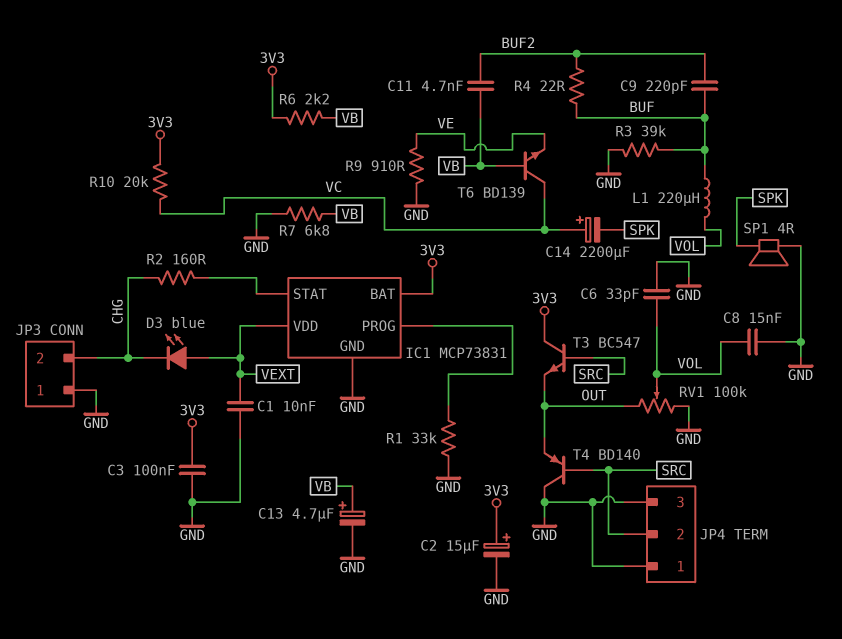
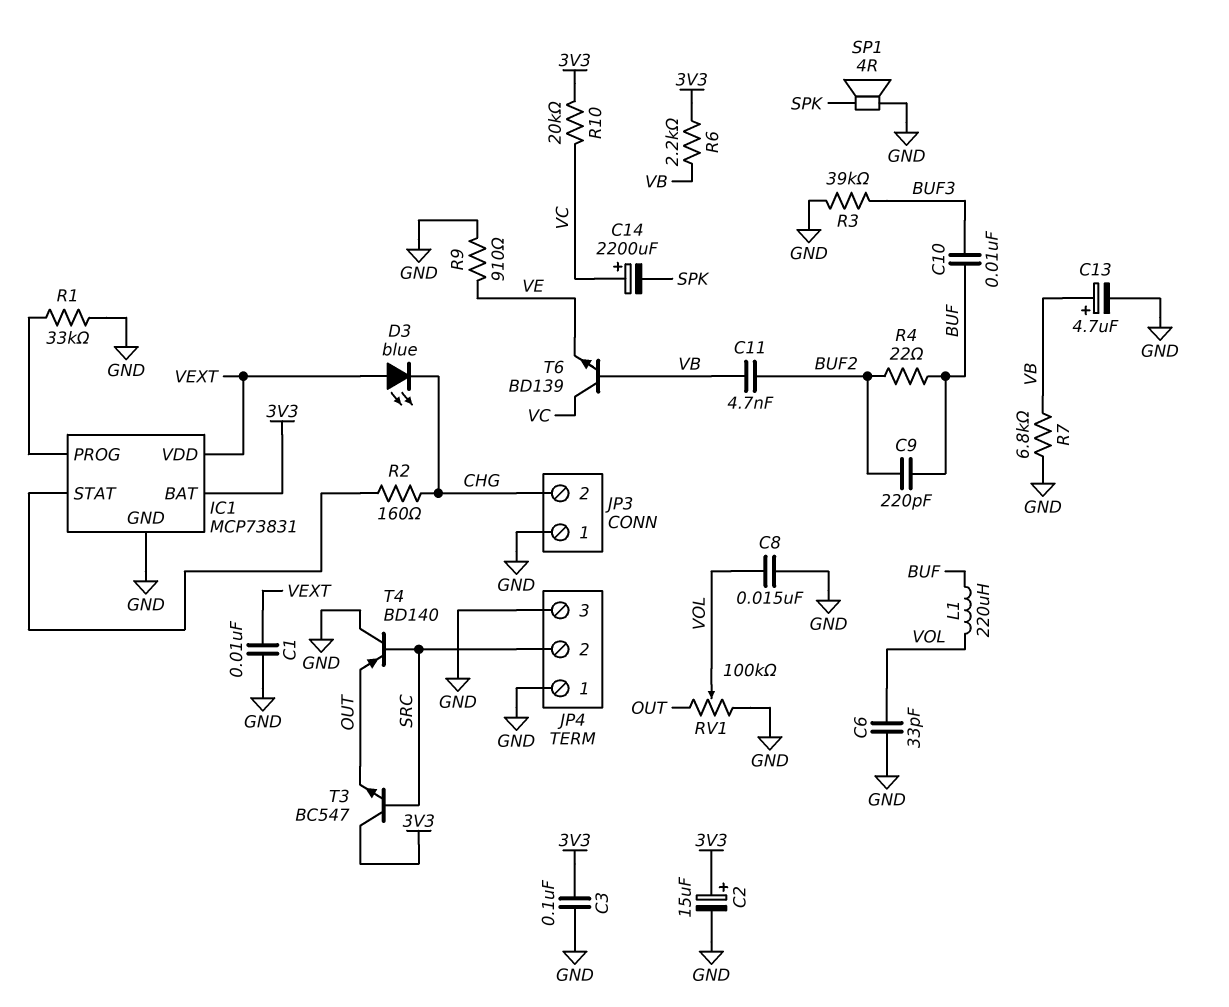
C10: none -> 10nF (BUF, BUF3)
R3: 39k (BUF, GND) -> 39k (BUF3, GND)

